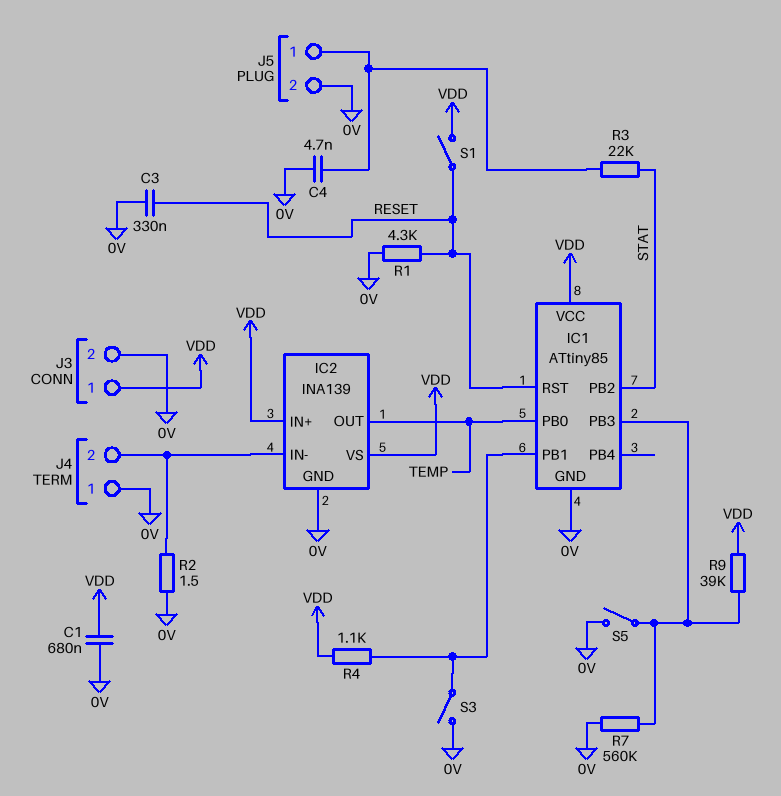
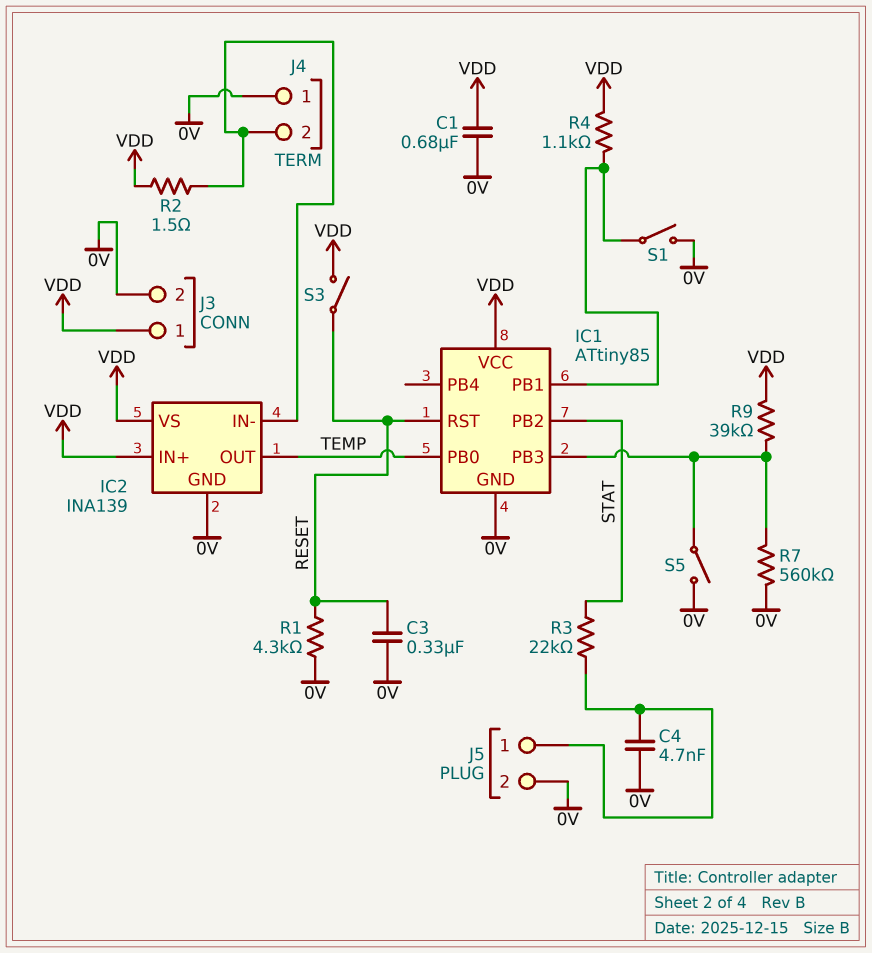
R2: 1.5 (0V, IC2/IN-) -> 1.5 (IC2/IN-, VDD)
S1: switch (RESET, VDD) -> switch (0V, IC1/PB1)
S3: switch (0V, IC1/PB1) -> switch (RESET, VDD)

